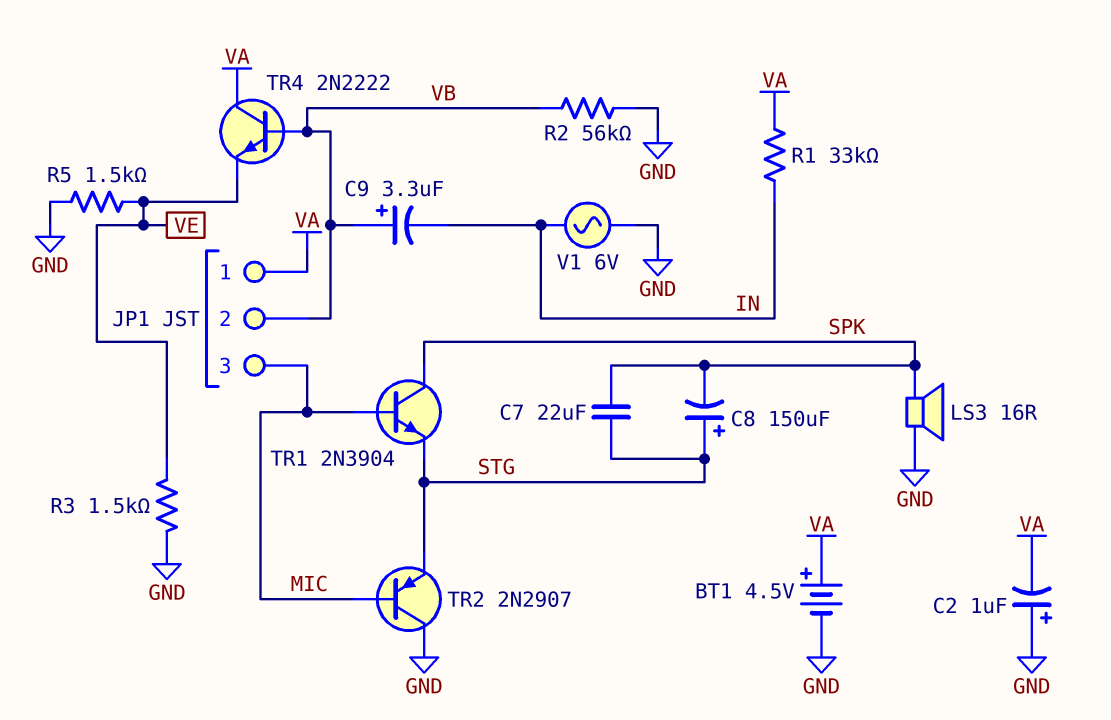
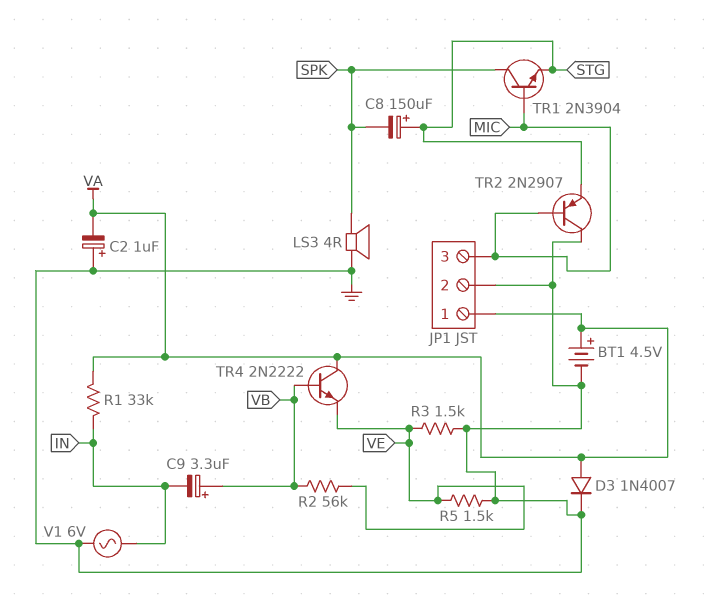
C7: 22uF (SPK, STG) -> none
D3: none -> diode 1N4007 (A VA, K GND)
JP1 pin 2: VB -> GND
LS3: speaker 16R (GND, SPK) -> speaker 4R (GND, SPK)
R2: 56k (GND, VB) -> 56k (VB, VE)

